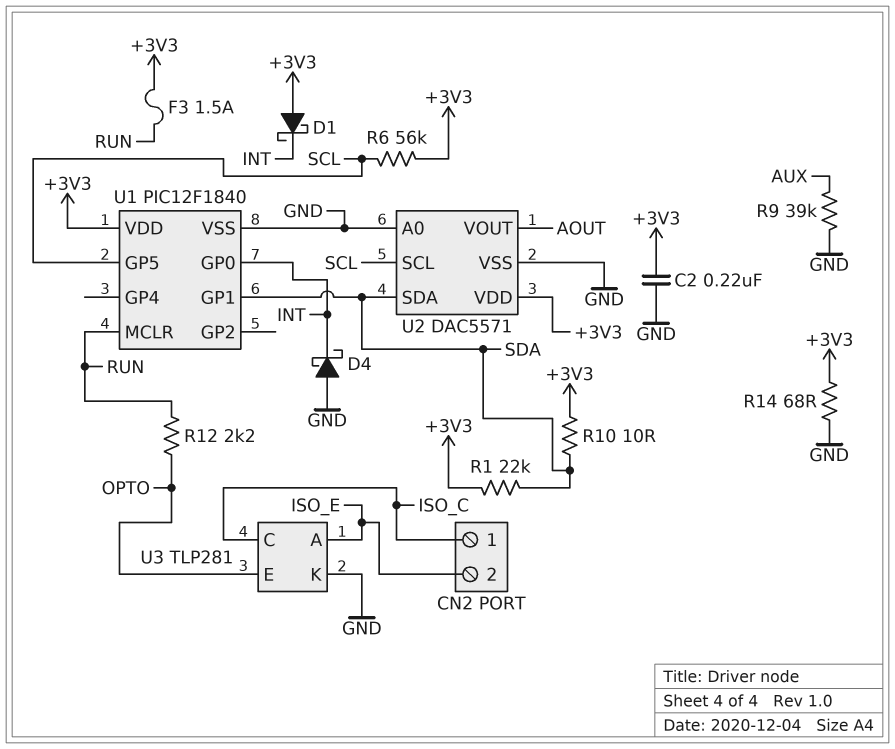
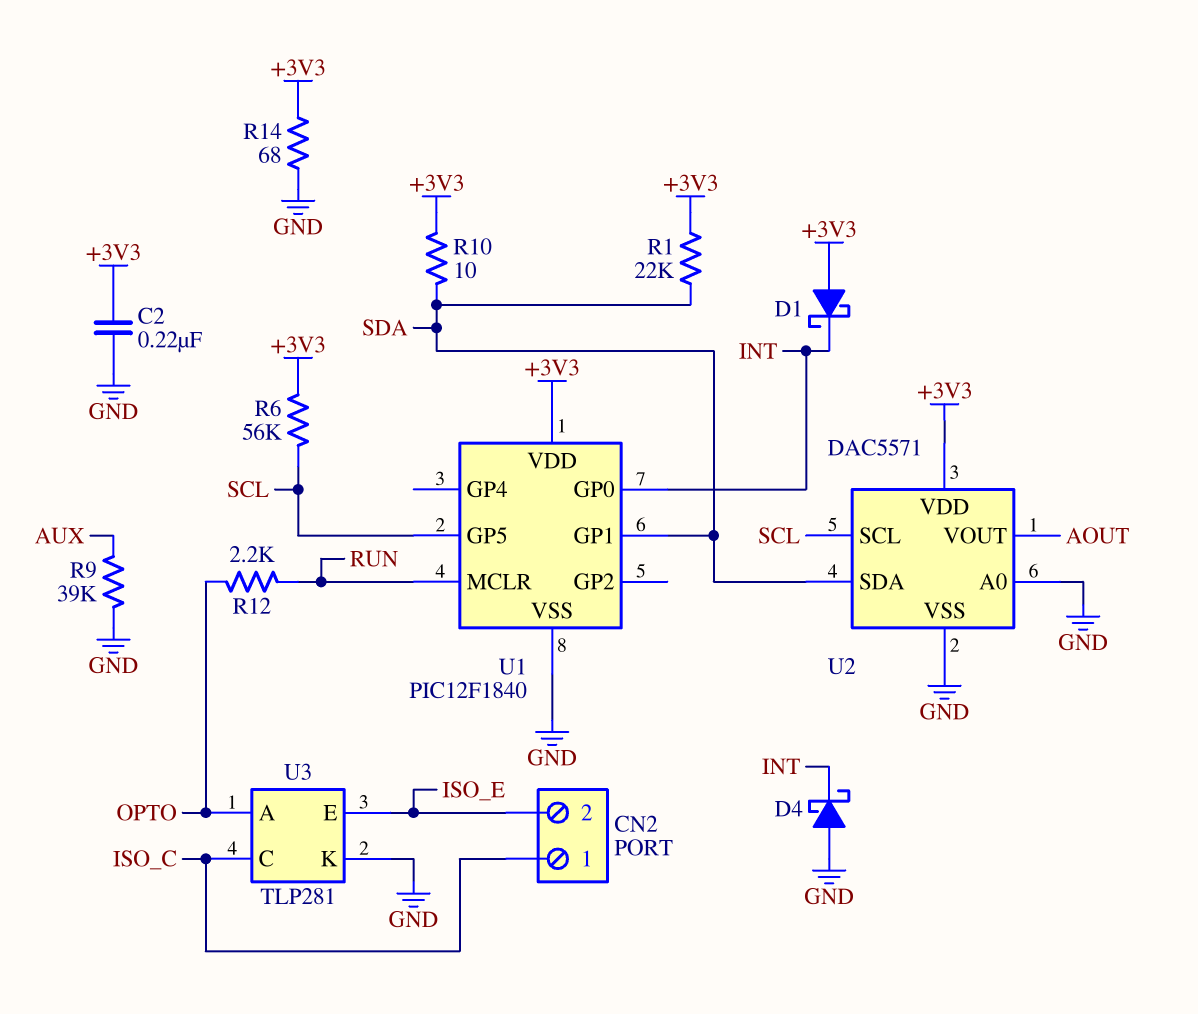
F3: 1.5A (+3V3, RUN) -> none
U3 pin A: ISO_E -> OPTO
U3 pin E: OPTO -> ISO_E

